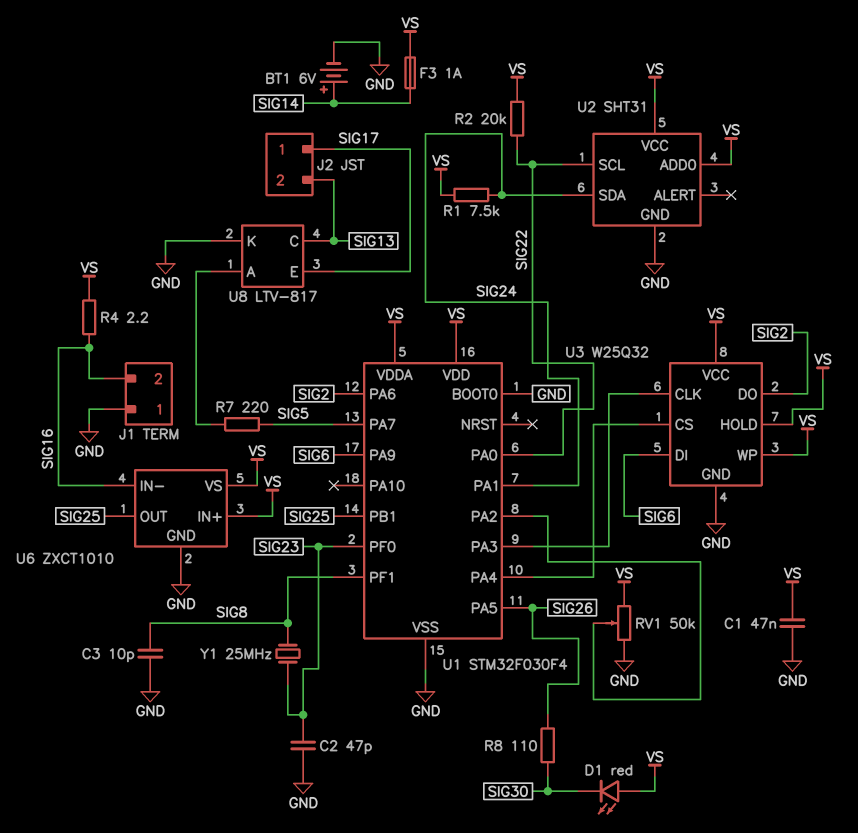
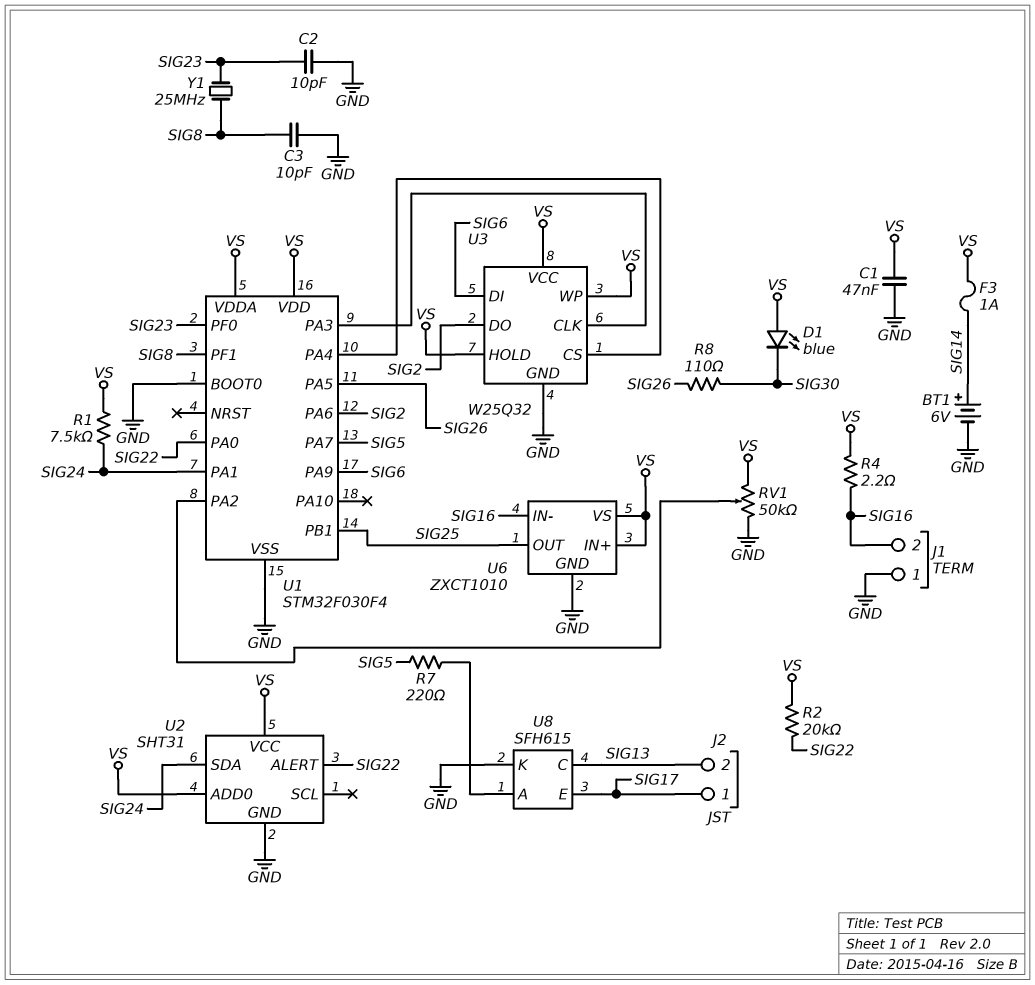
C2: 47pF (GND, SIG23) -> 10pF (GND, SIG23)
D1: LED red (A VS, K SIG30) -> LED blue (A VS, K SIG30)
U2 pin ALERT: none -> SIG22
U2 pin SCL: SIG22 -> none
U8: LTV-817 -> SFH615

